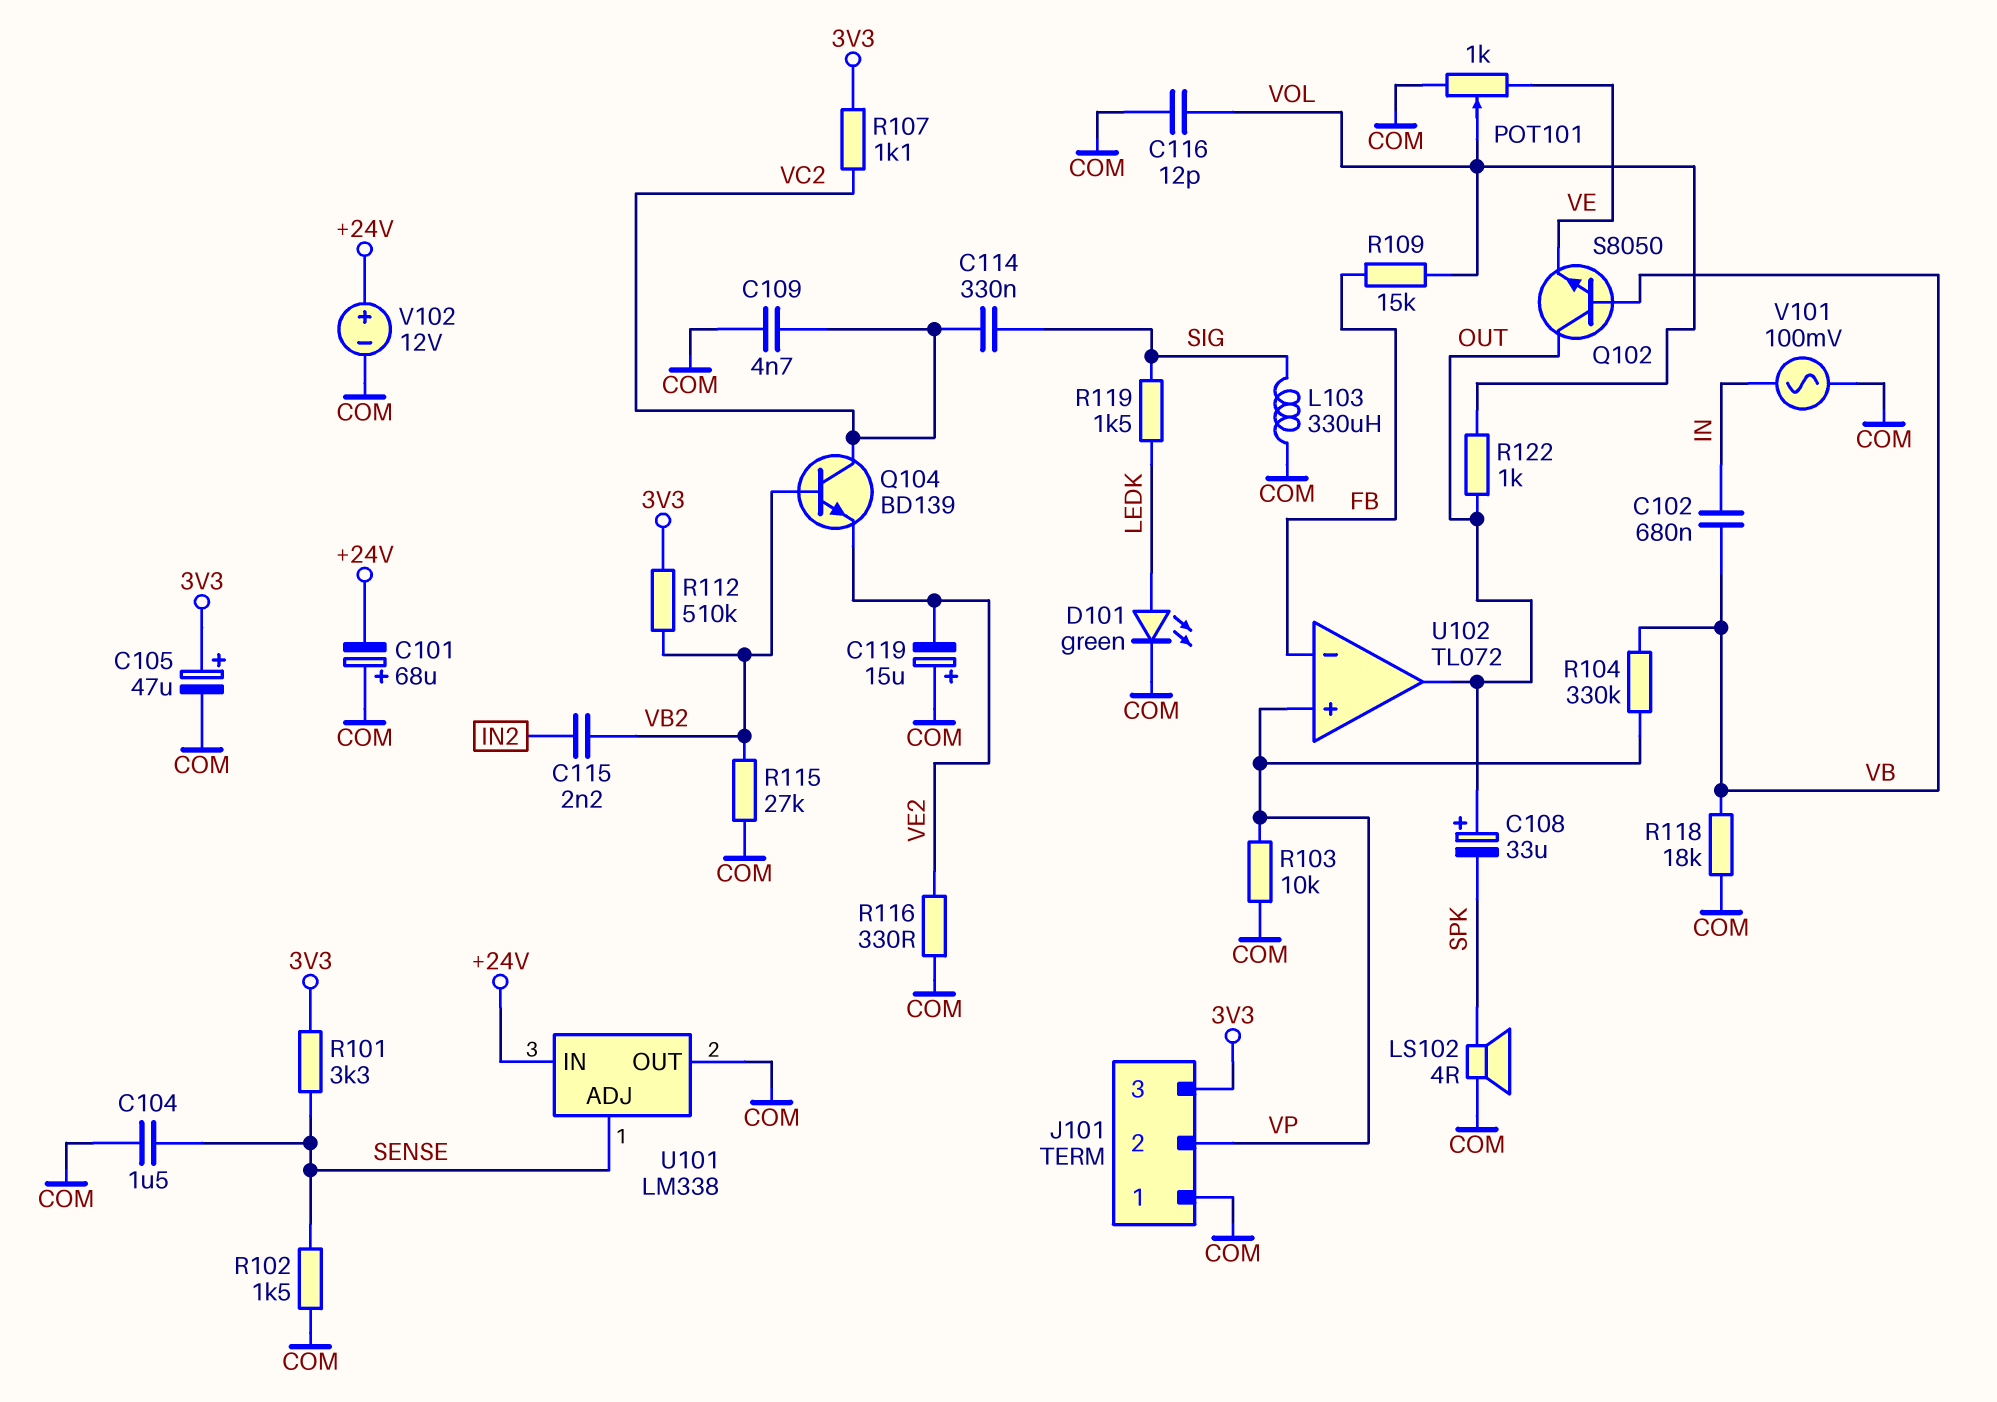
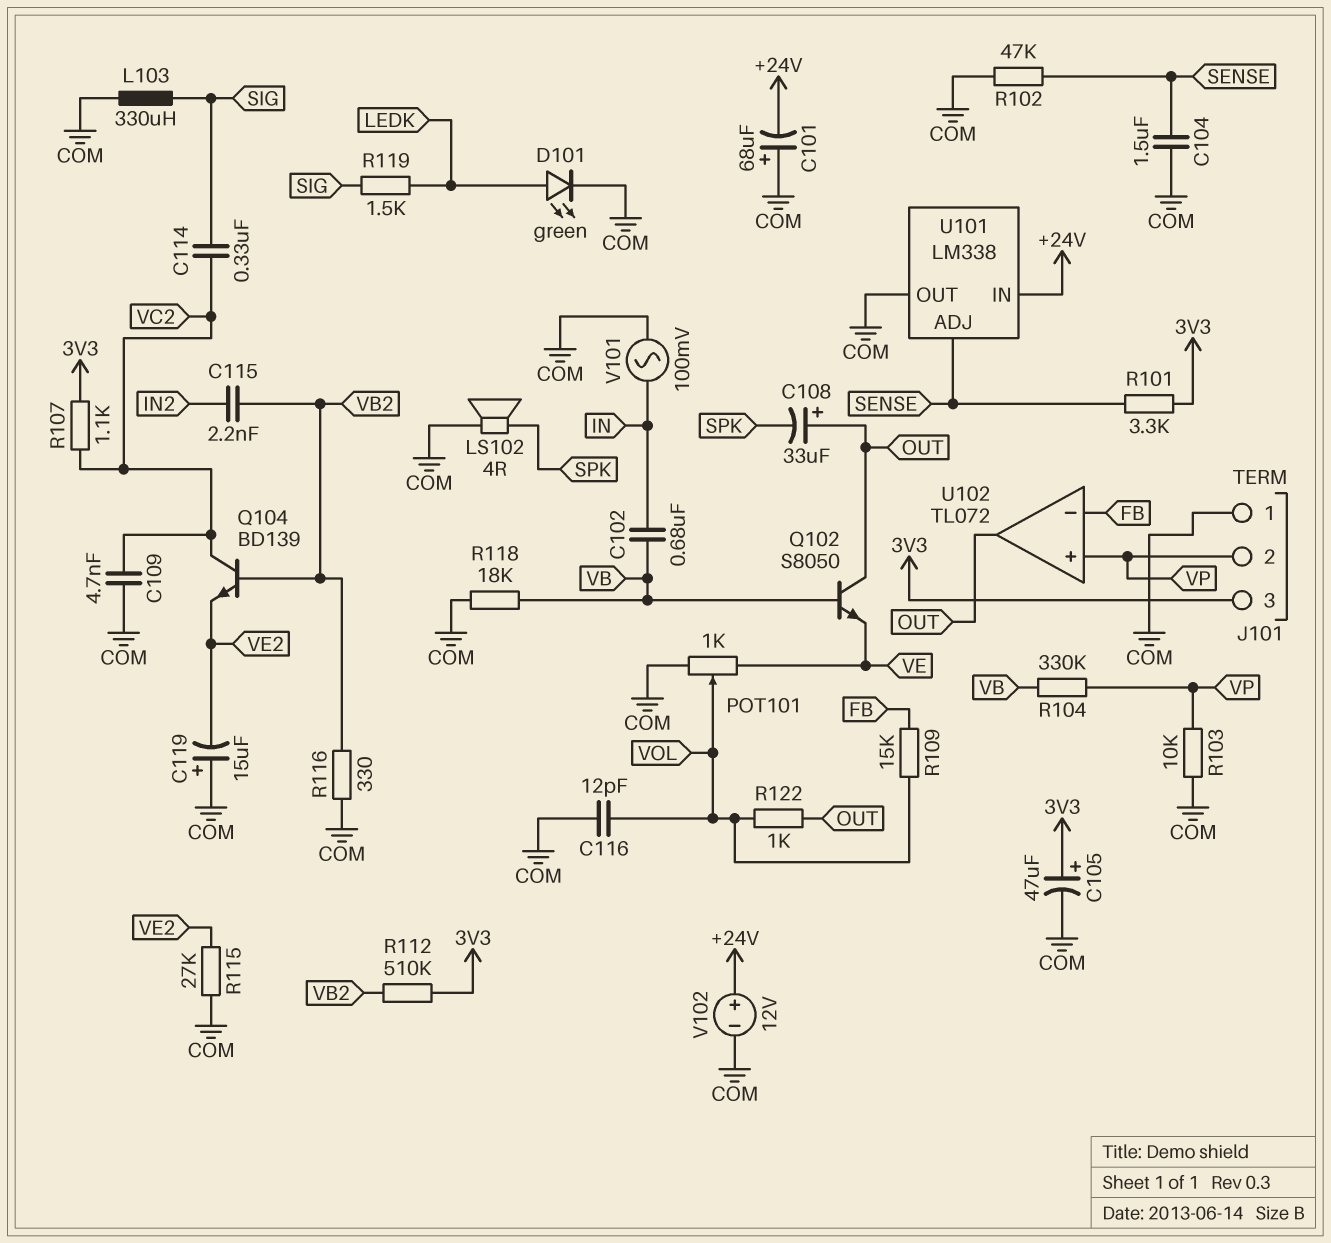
R102: 1.5k (COM, SENSE) -> 47k (COM, SENSE)
R115: 27k (COM, VB2) -> 27k (COM, VE2)
R116: 330 (COM, VE2) -> 330 (COM, VB2)

